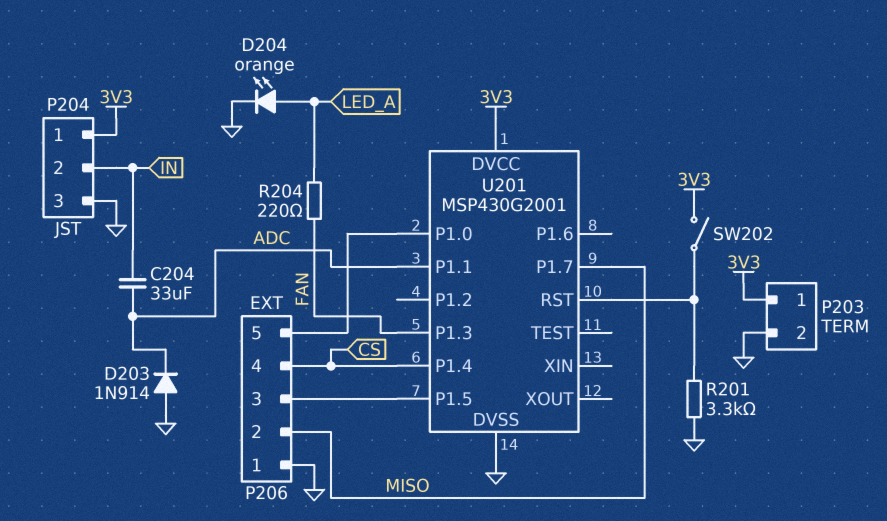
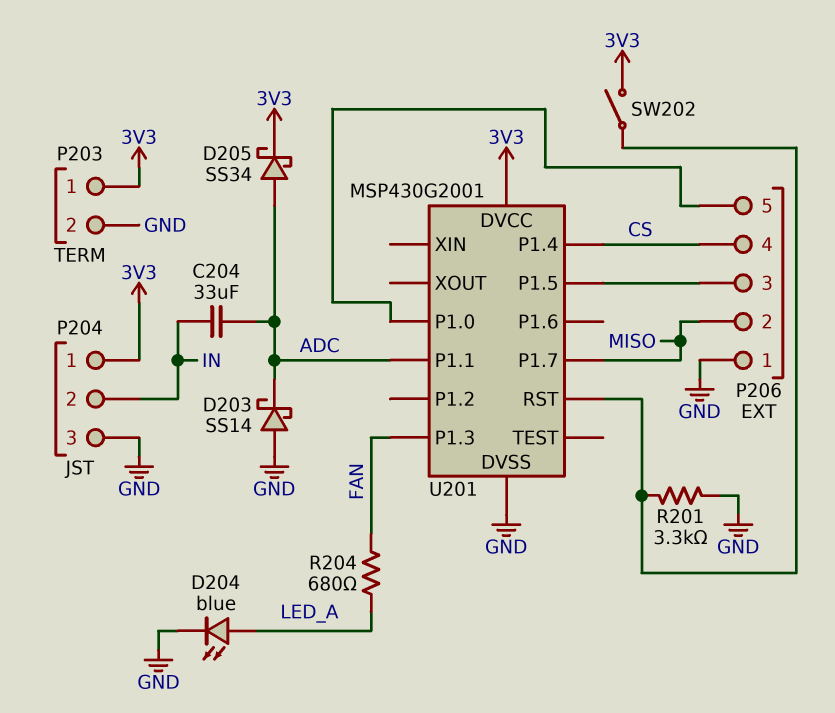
D203: diode 1N914 (A GND, K ADC) -> schottky SS14 (A GND, K ADC)
D204: LED orange (A LED_A, K GND) -> LED blue (A LED_A, K GND)
D205: none -> schottky SS34 (A ADC, K 3V3)
R204: 220 (FAN, LED_A) -> 680 (FAN, LED_A)

